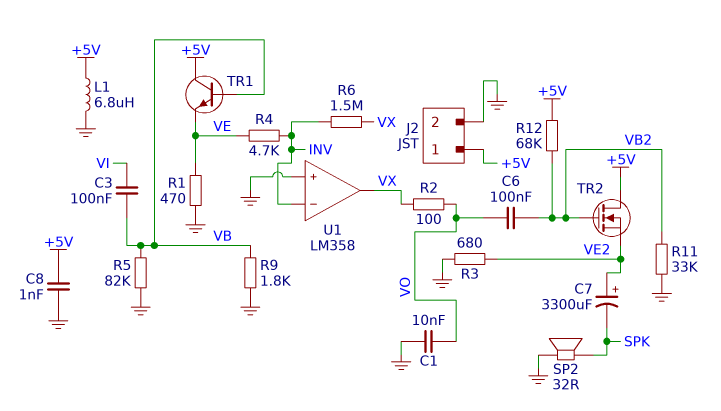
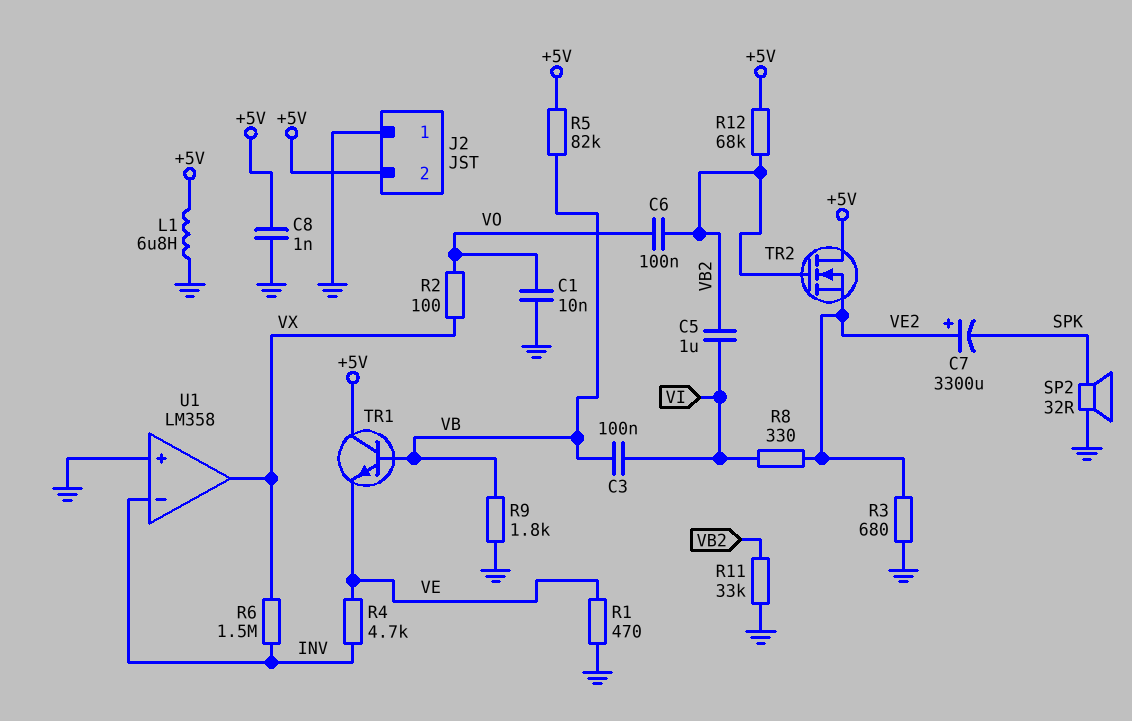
C5: none -> 1uF (VB2, VI)
J2 pin 1: +5V -> GND
J2 pin 2: GND -> +5V
R5: 82k (GND, VB) -> 82k (+5V, VB)
R8: none -> 330 (VE2, VI)

